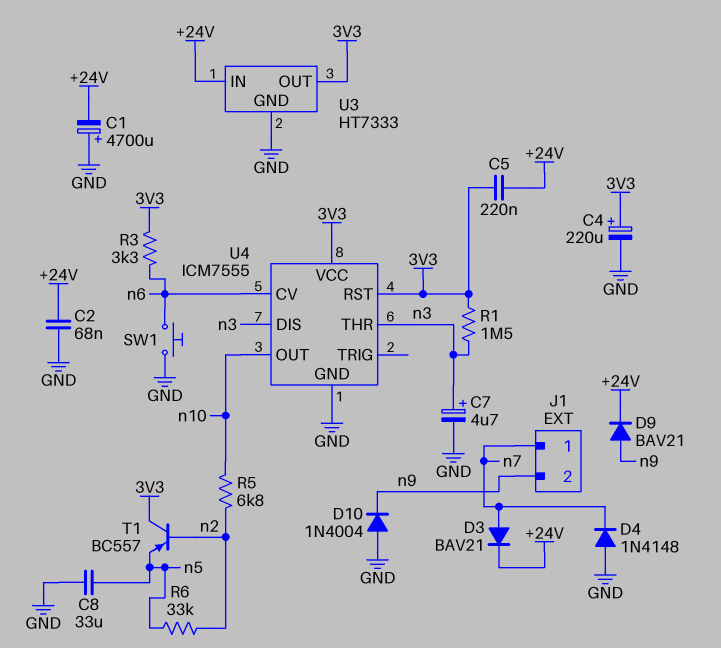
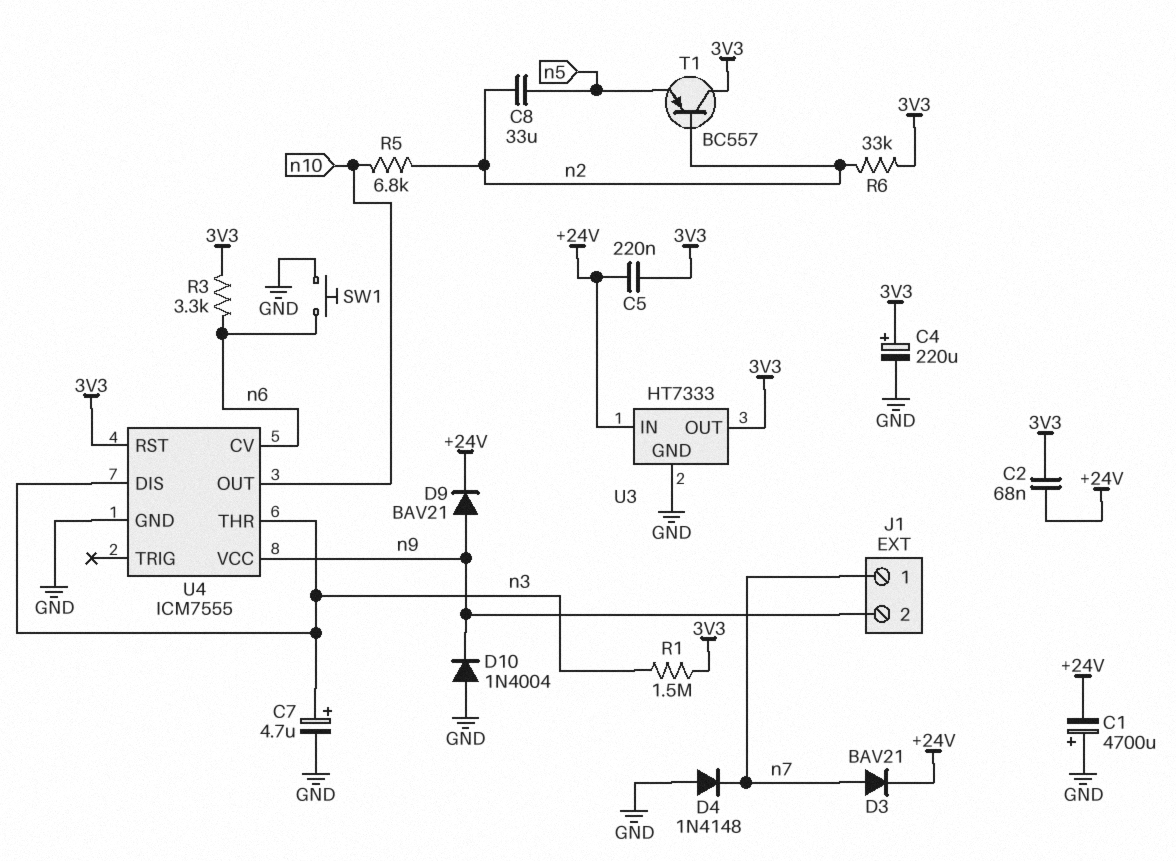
C2: 68nF (+24V, GND) -> 68nF (+24V, 3V3)
C8: 33uF (GND, n5) -> 33uF (n2, n5)
R6: 33k (n2, n5) -> 33k (3V3, n2)
U4 pin VCC: 3V3 -> n9

